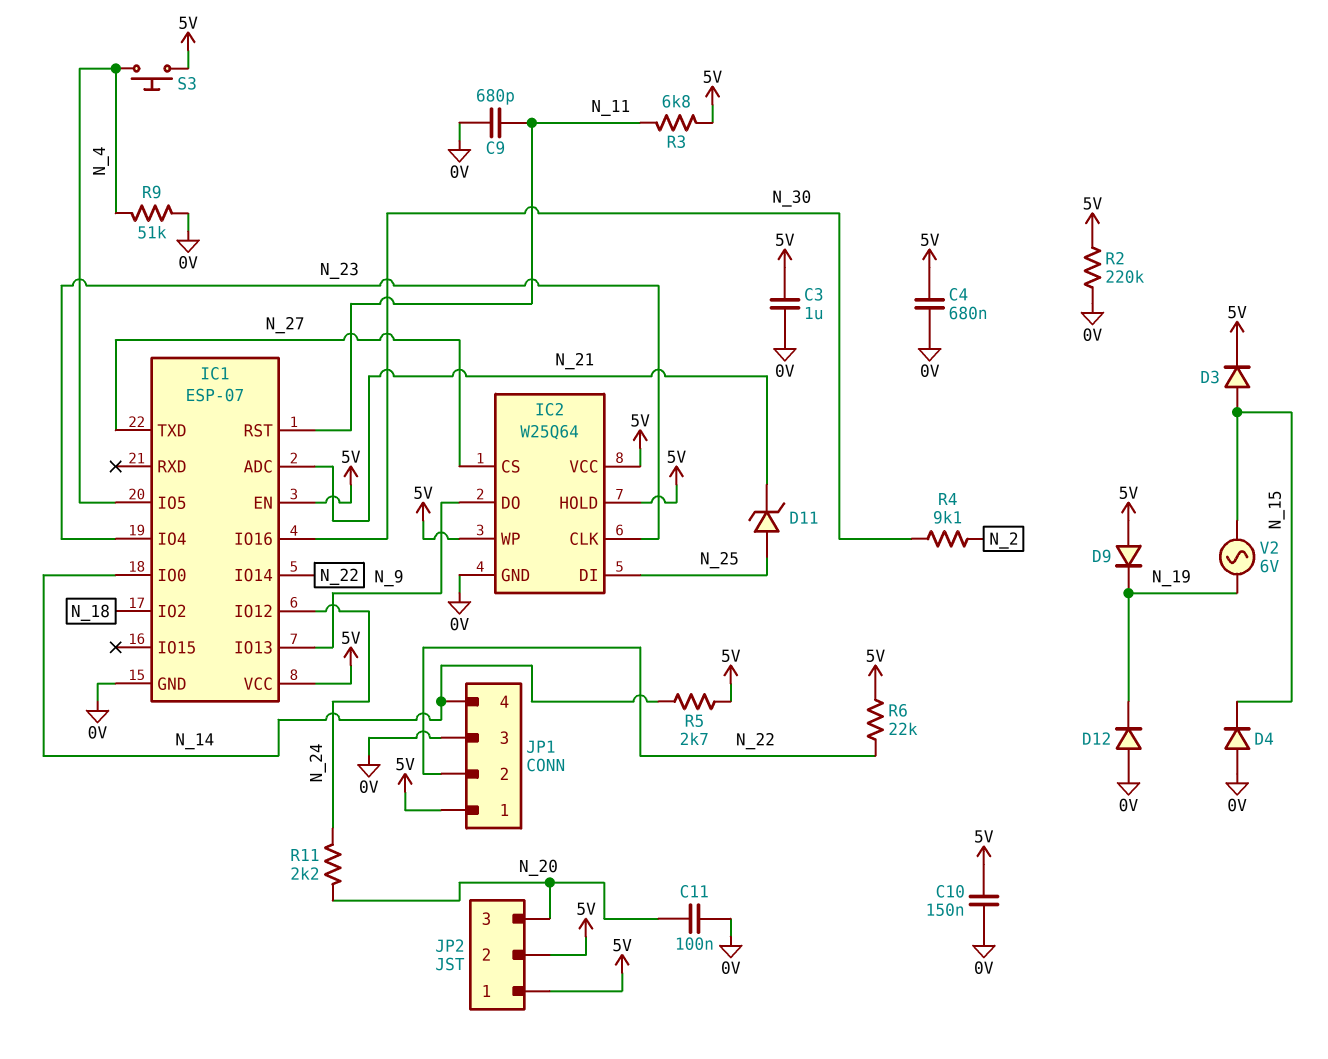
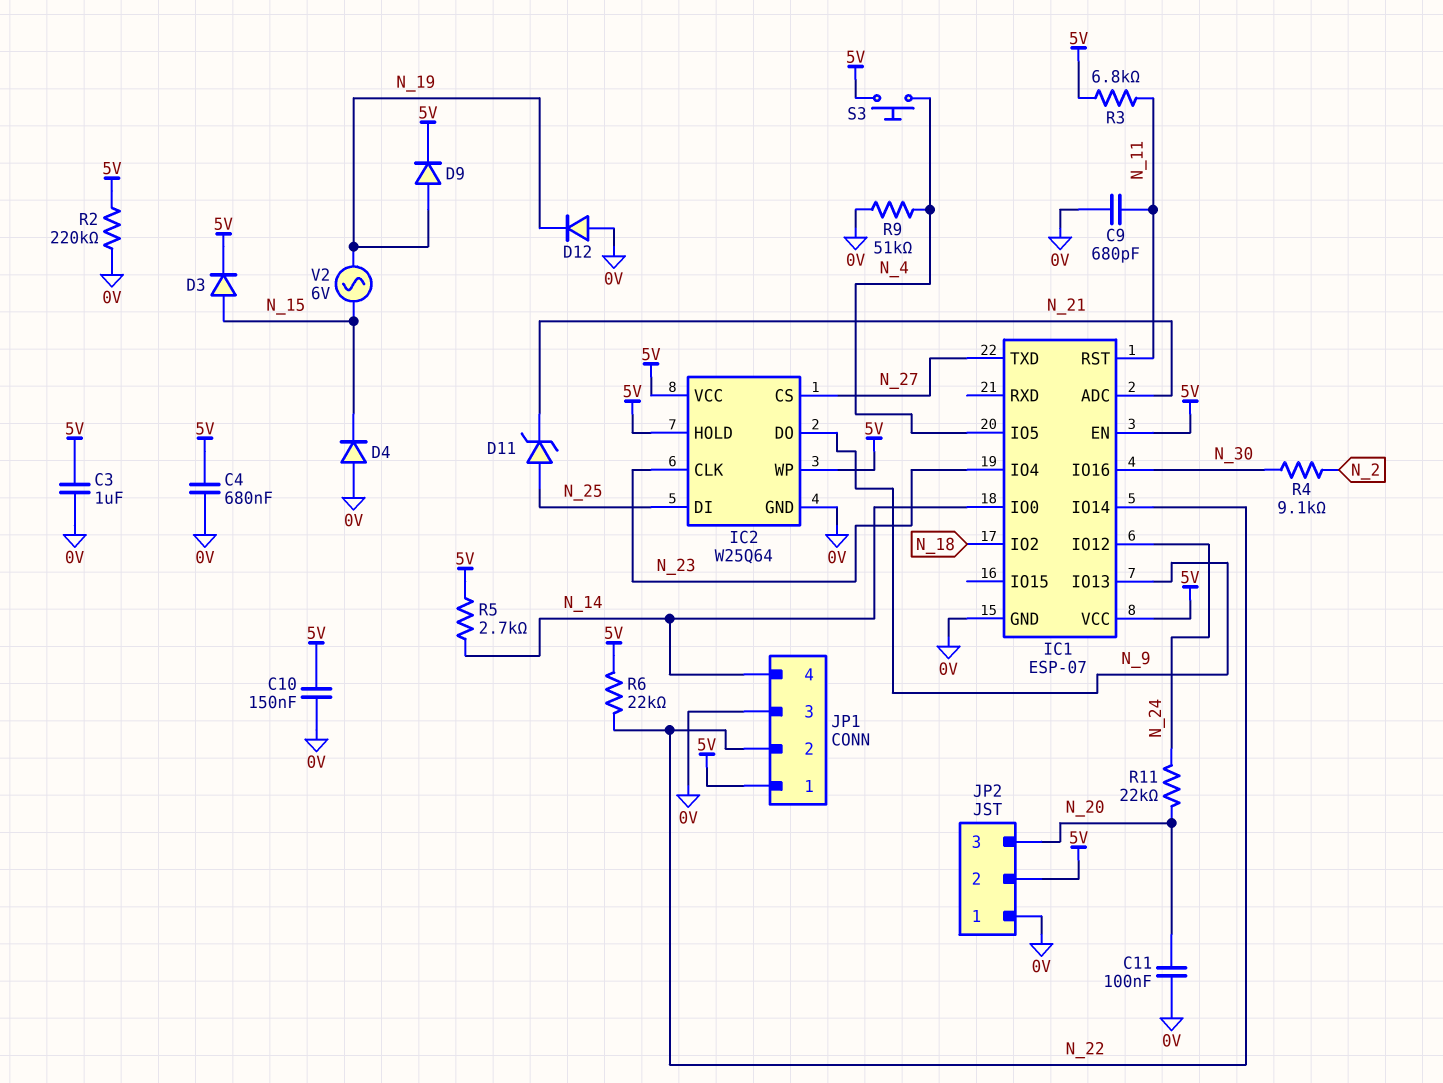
D9: diode (A 5V, K N_19) -> diode (A N_19, K 5V)
JP2 pin 1: 5V -> 0V
R11: 2.2k (N_20, N_24) -> 22k (N_20, N_24)

